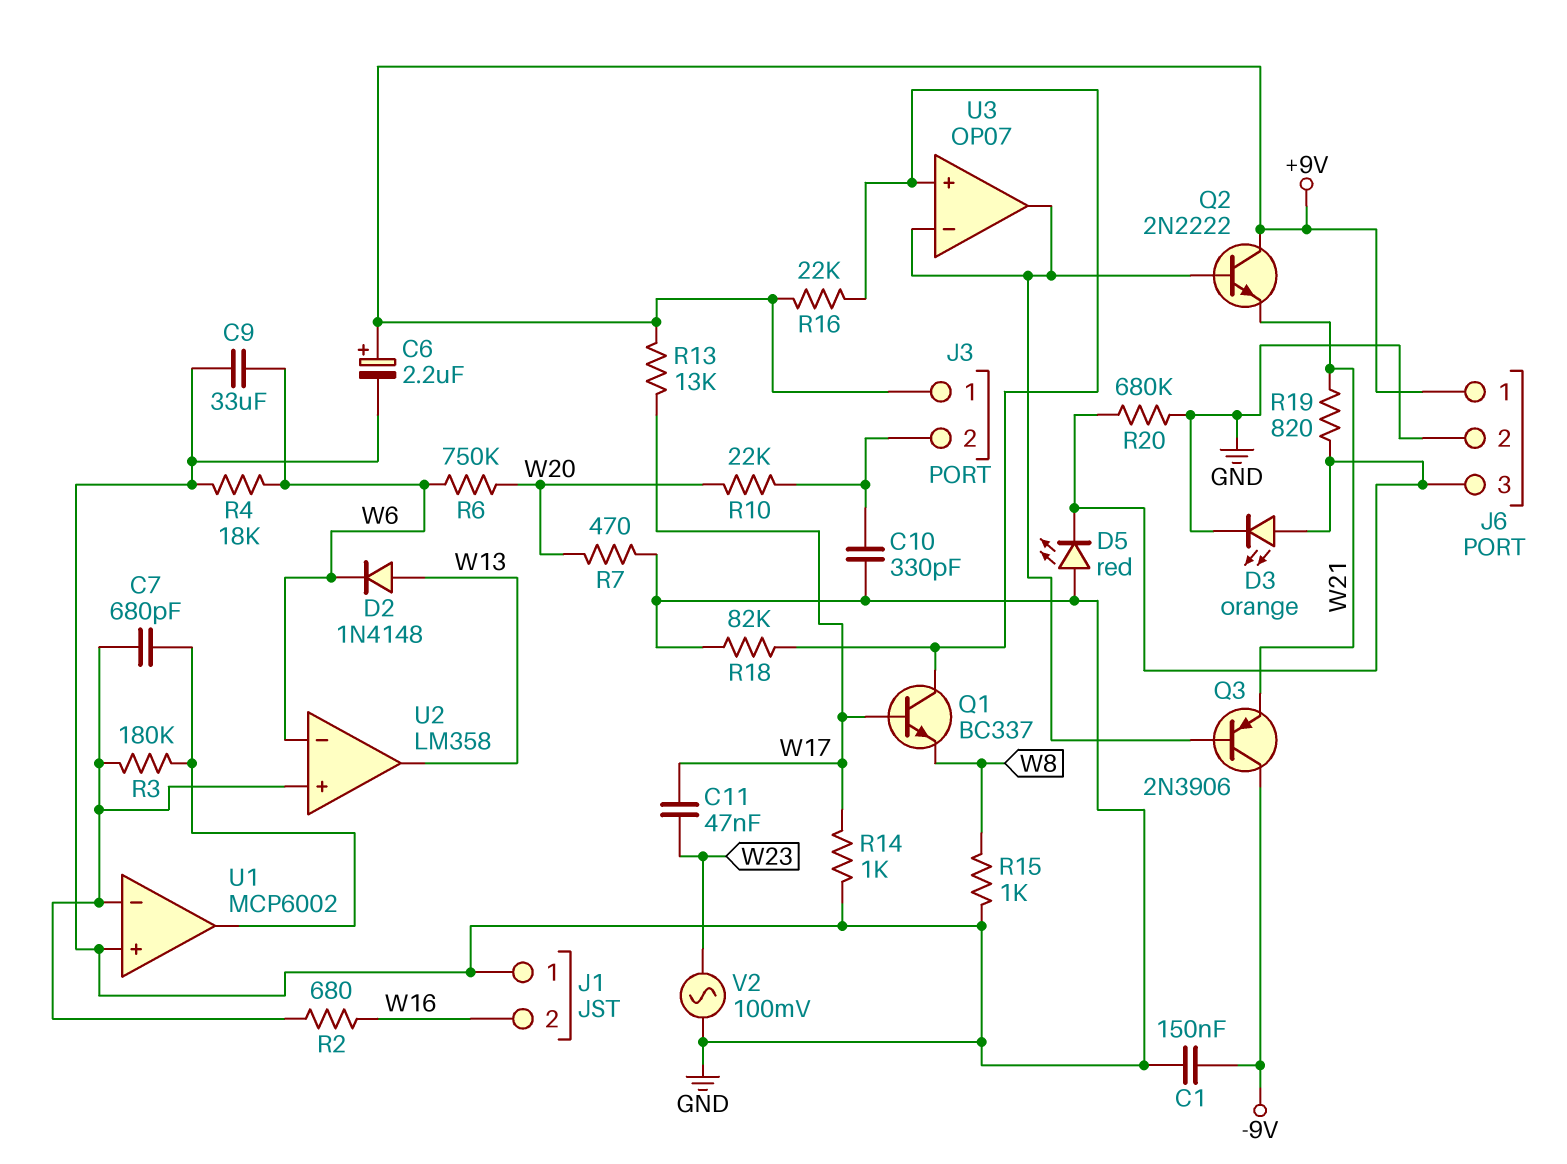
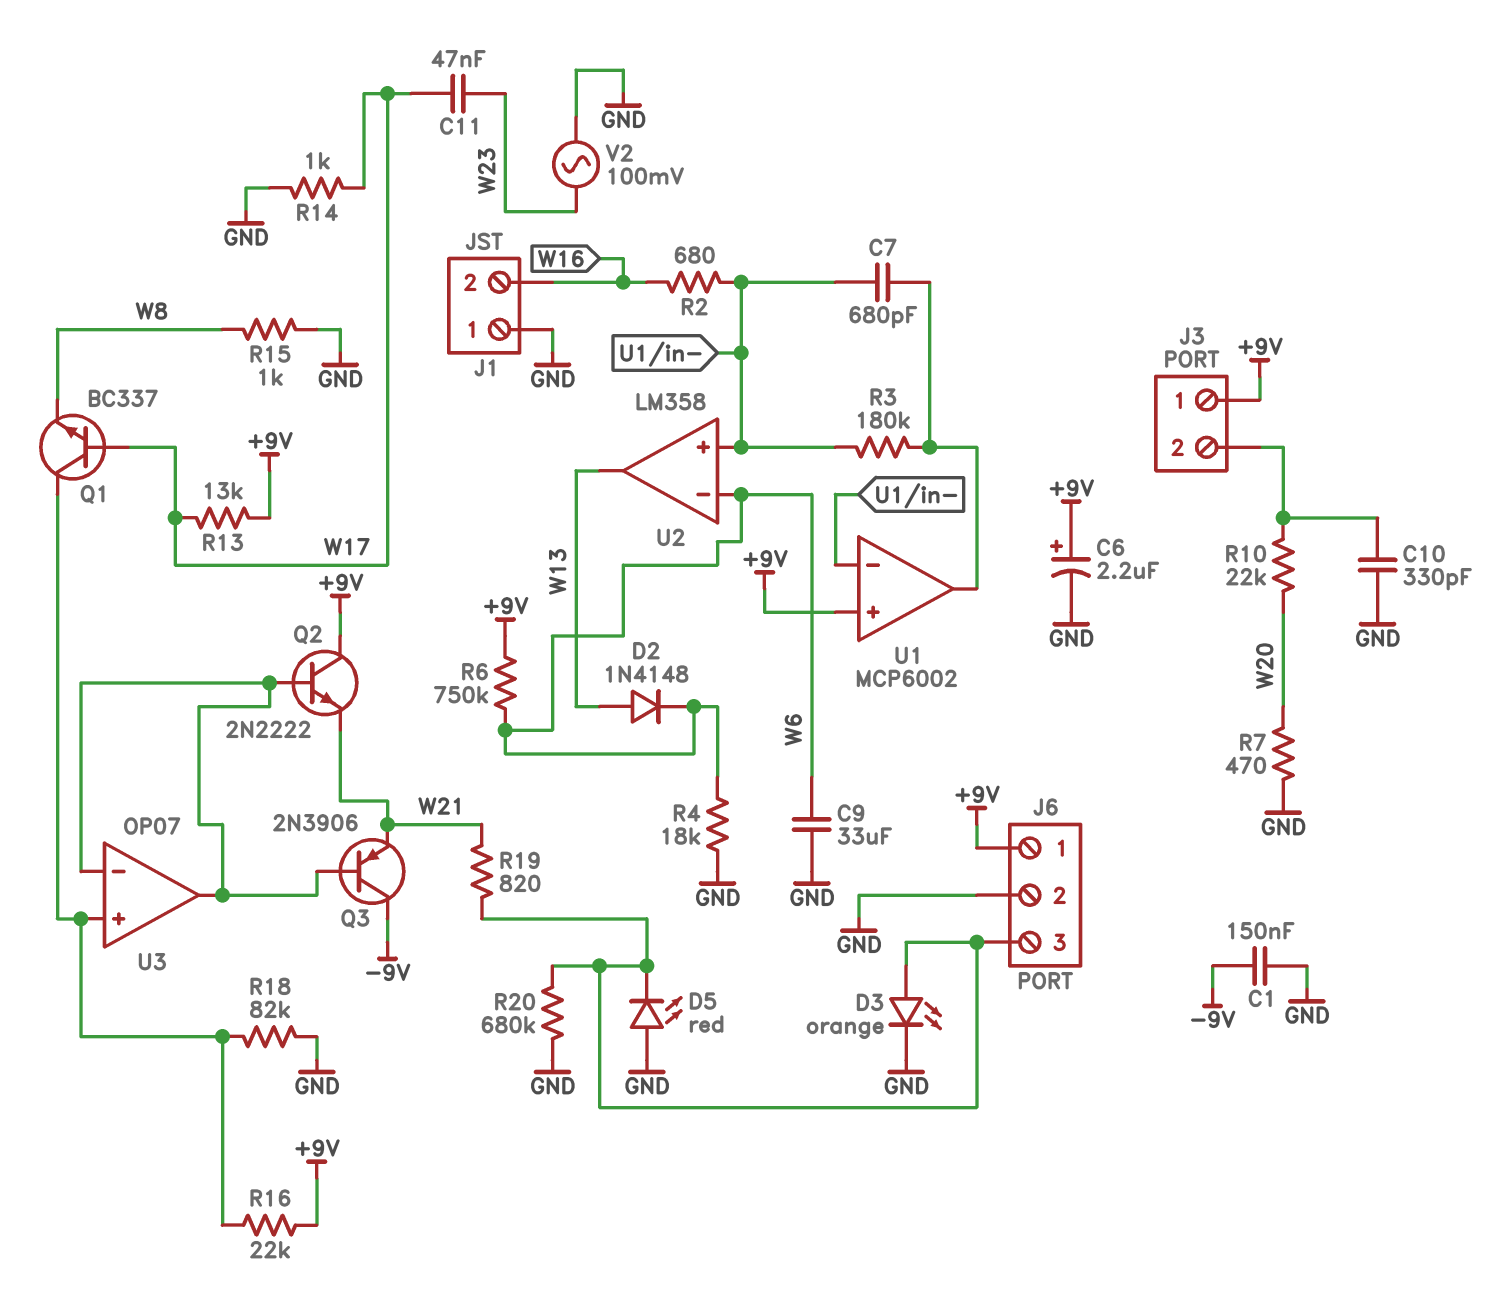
R6: 750k (W6, W20) -> 750k (+9V, W6)
U1 pin in+: GND -> +9V

